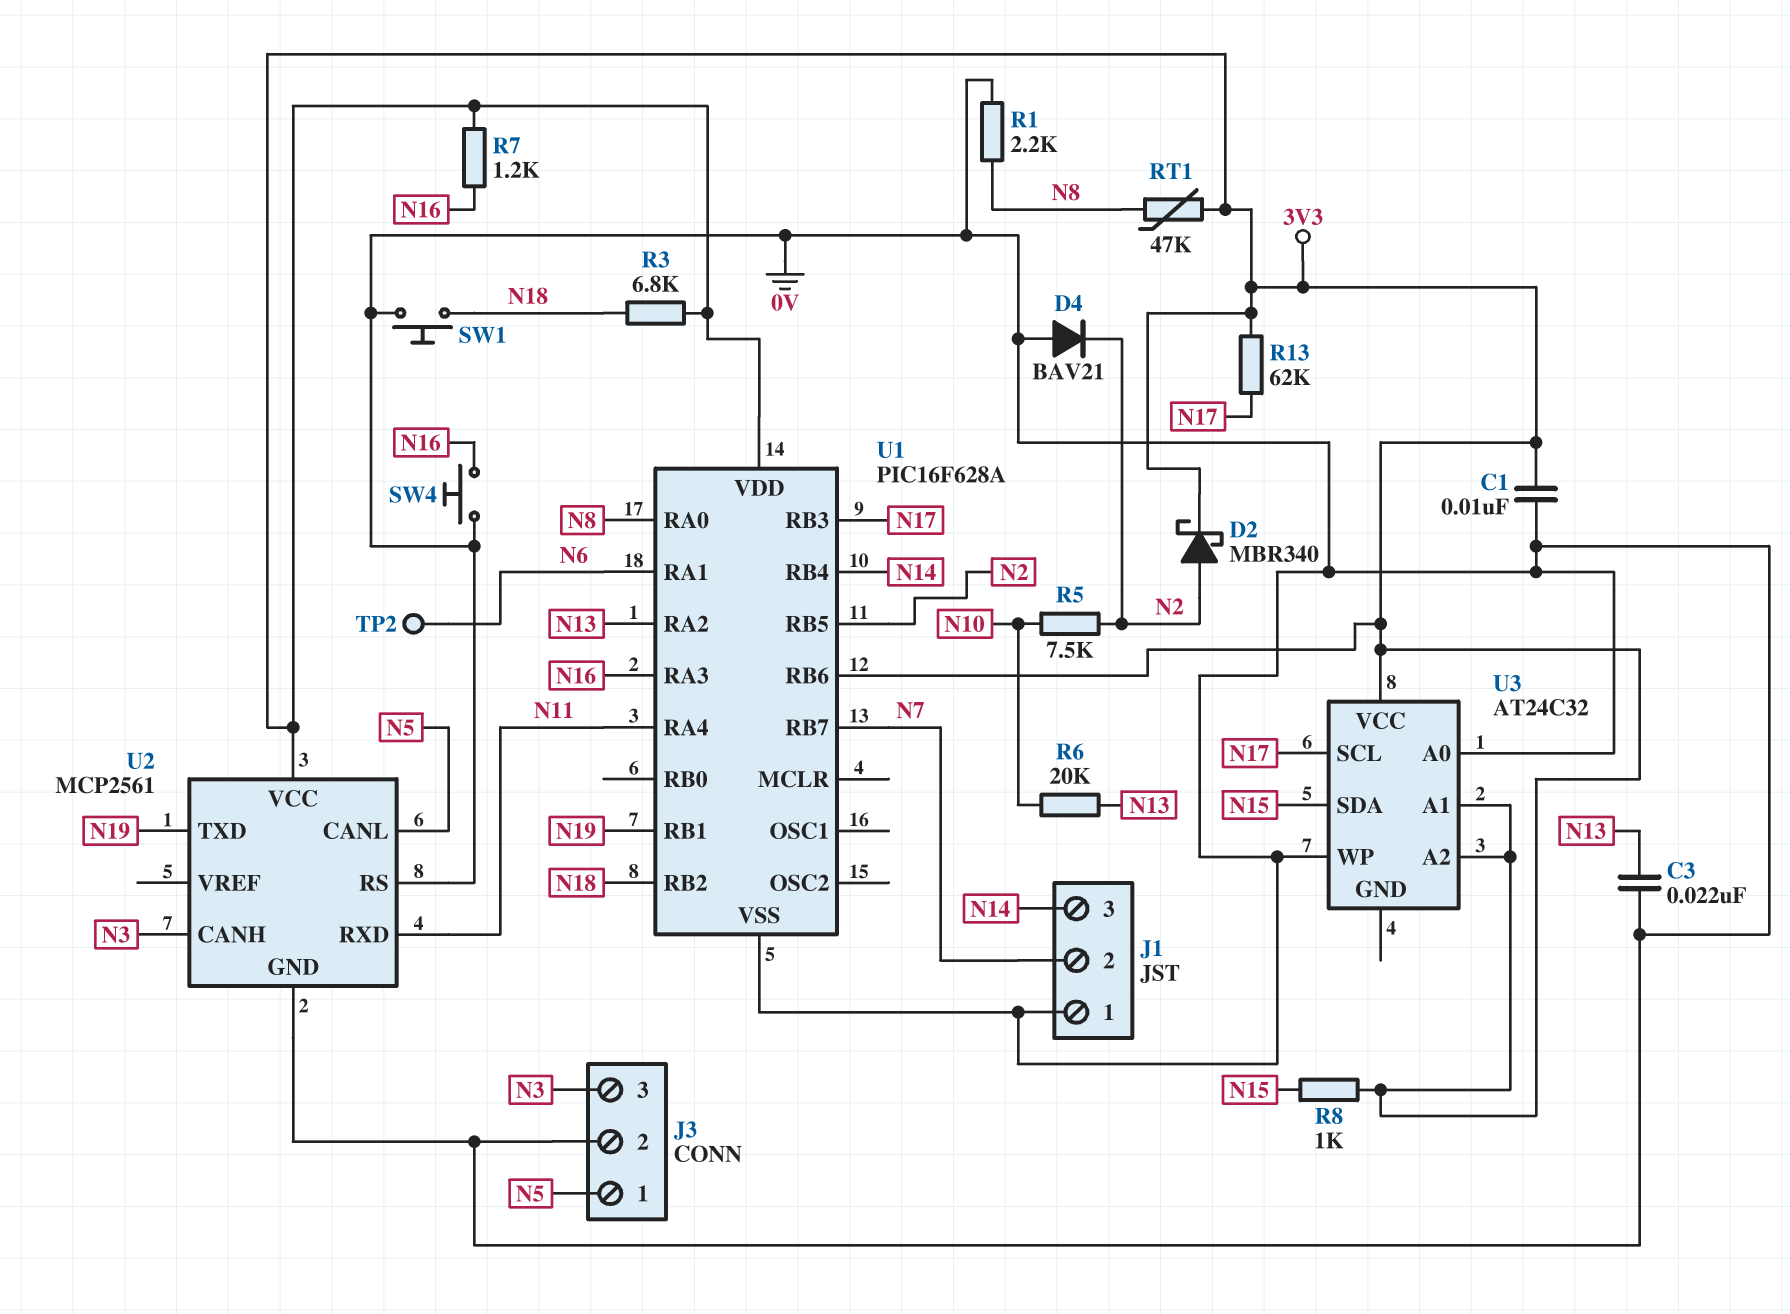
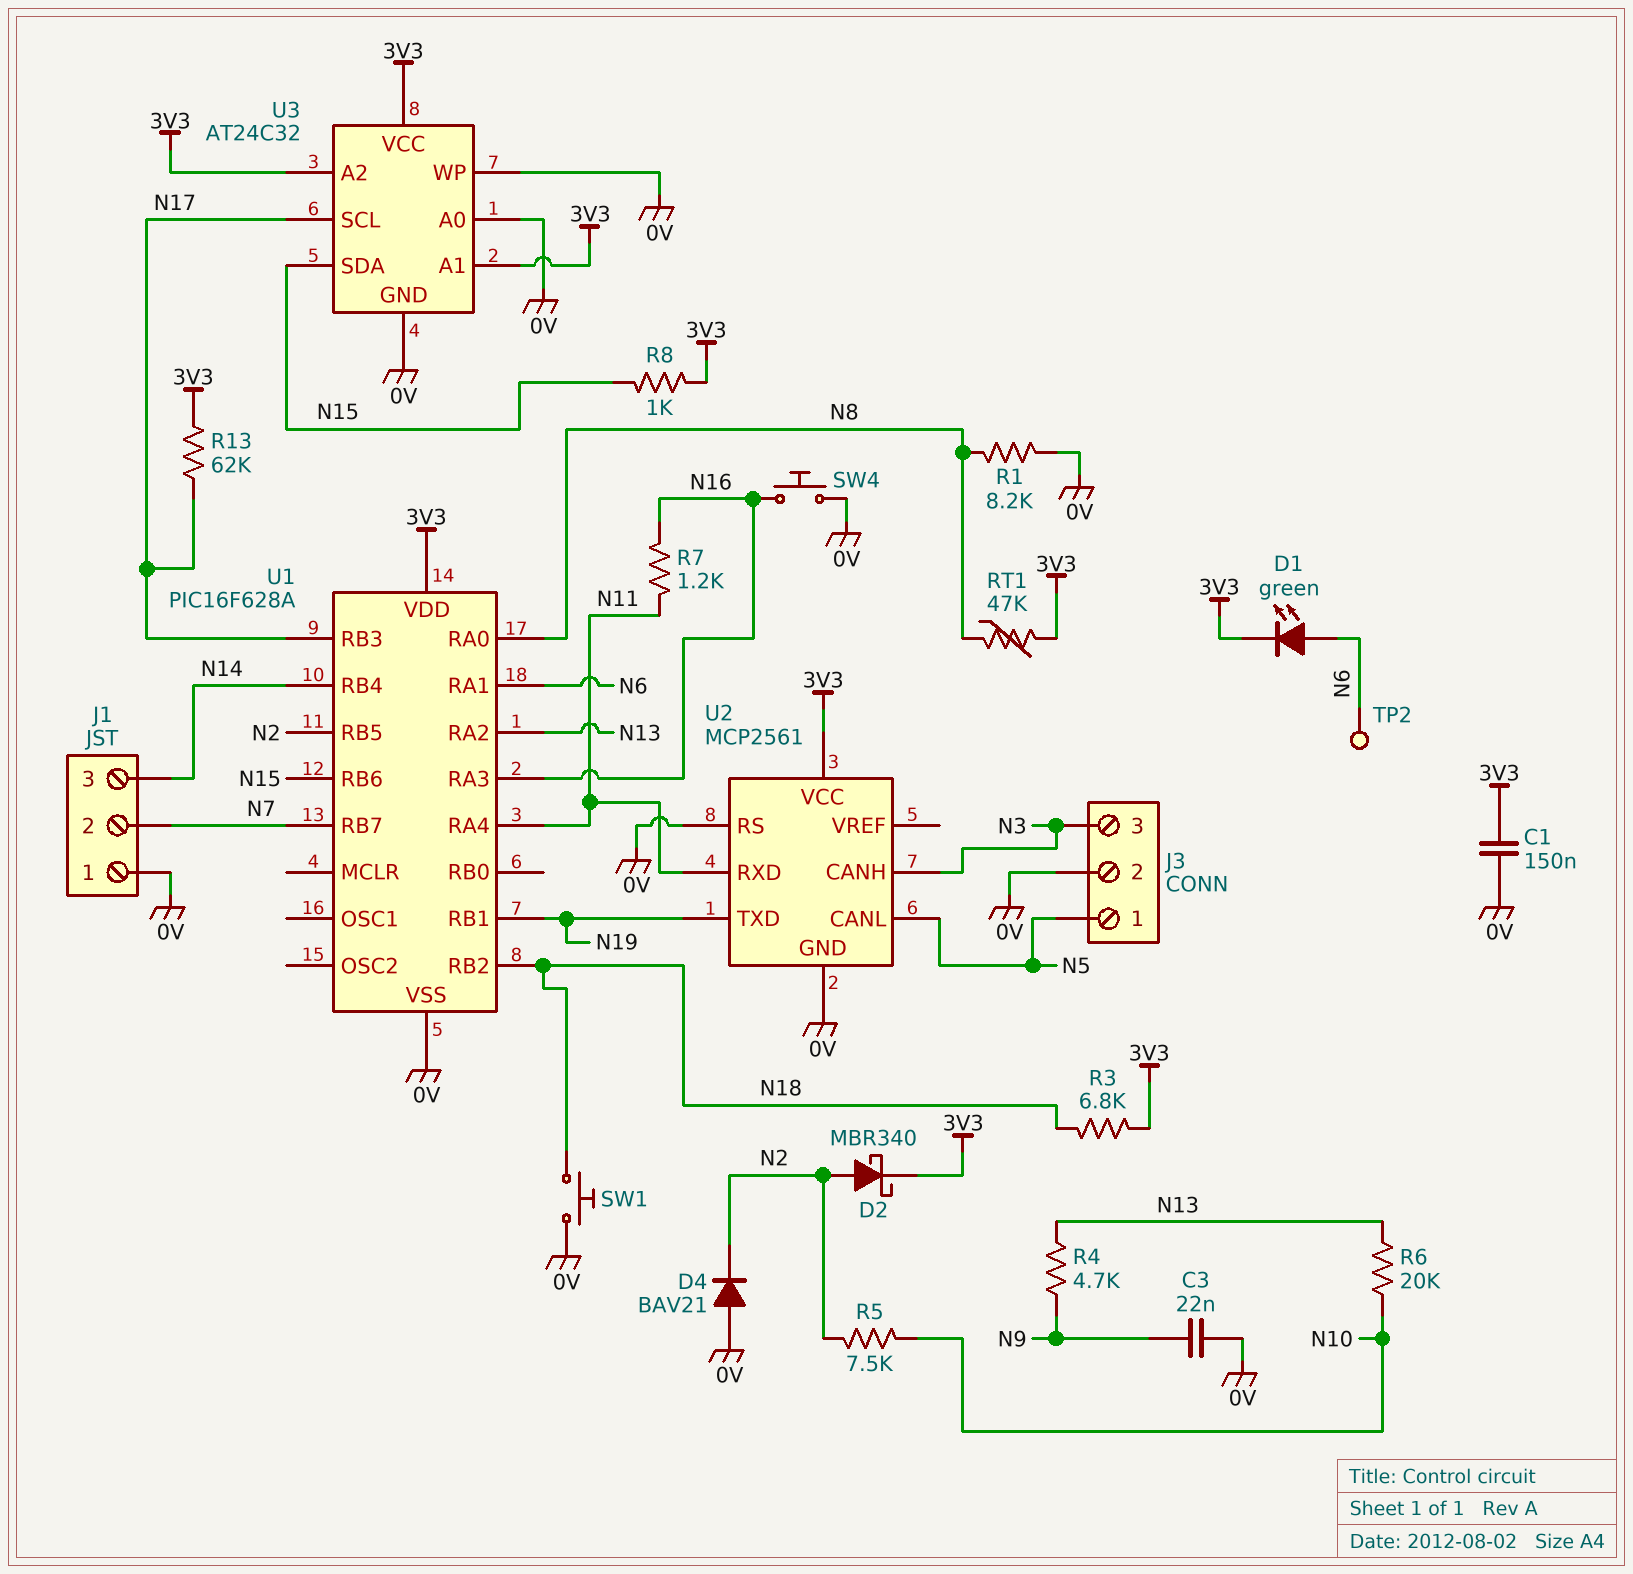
C1: 10nF (0V, 3V3) -> 150nF (0V, 3V3)
C3: 22nF (0V, N13) -> 22nF (0V, N9)
D1: none -> LED green (A N6, K 3V3)
R1: 2.2k (0V, N8) -> 8.2k (0V, N8)
R4: none -> 4.7k (N9, N13)
R7: 1.2k (3V3, N16) -> 1.2k (N11, N16)
U1 pin RB6: 3V3 -> N15
U3 pin GND: none -> 0V

